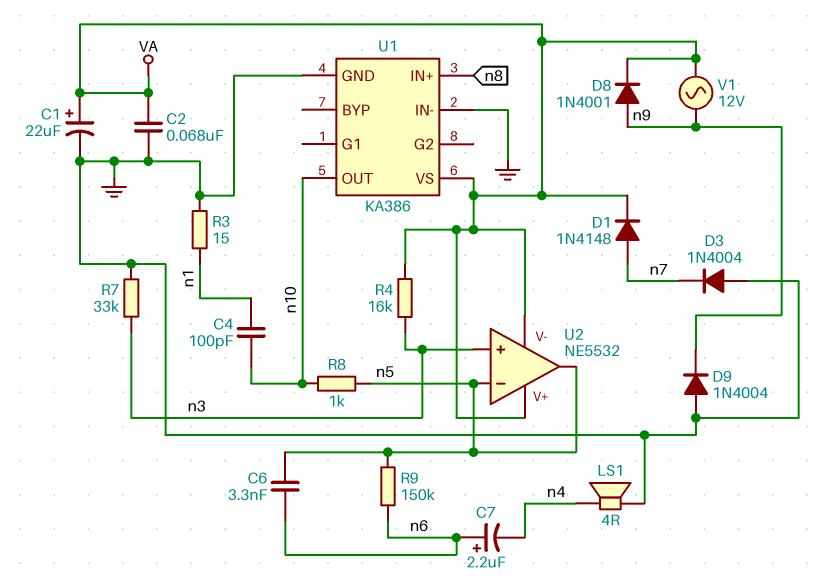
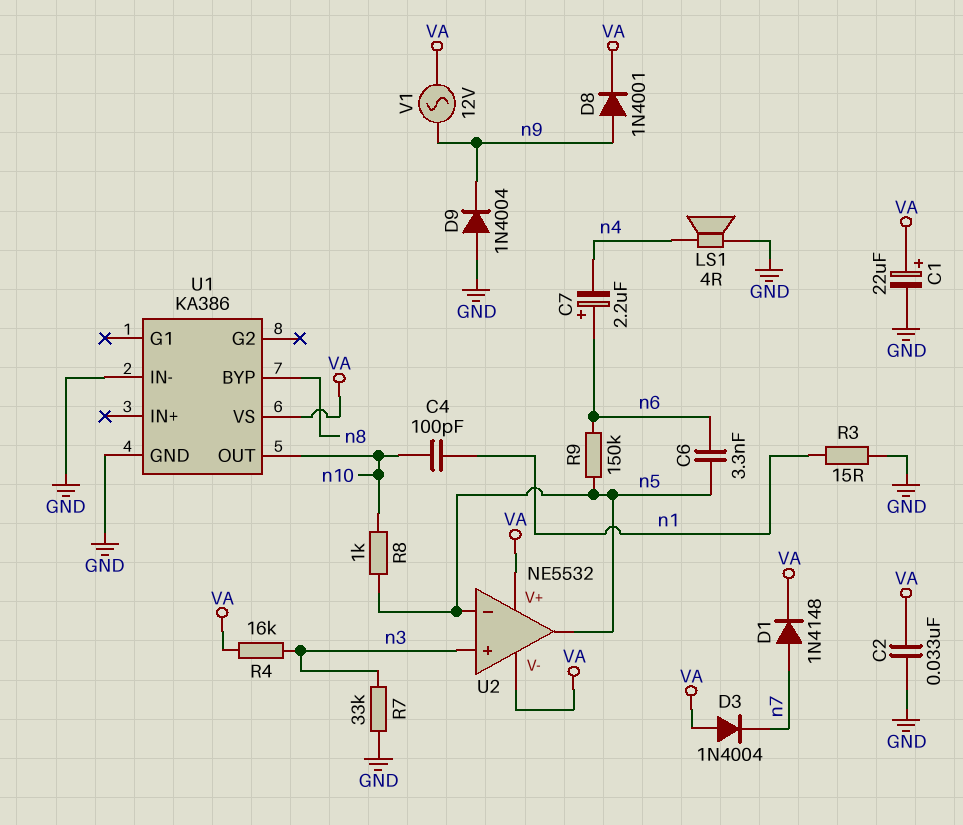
C2: 68nF (GND, VA) -> 33nF (GND, VA)
D3: diode 1N4004 (A GND, K n7) -> diode 1N4004 (A VA, K n7)
U1 pin BYP: none -> n8
U1 pin IN+: n8 -> none

